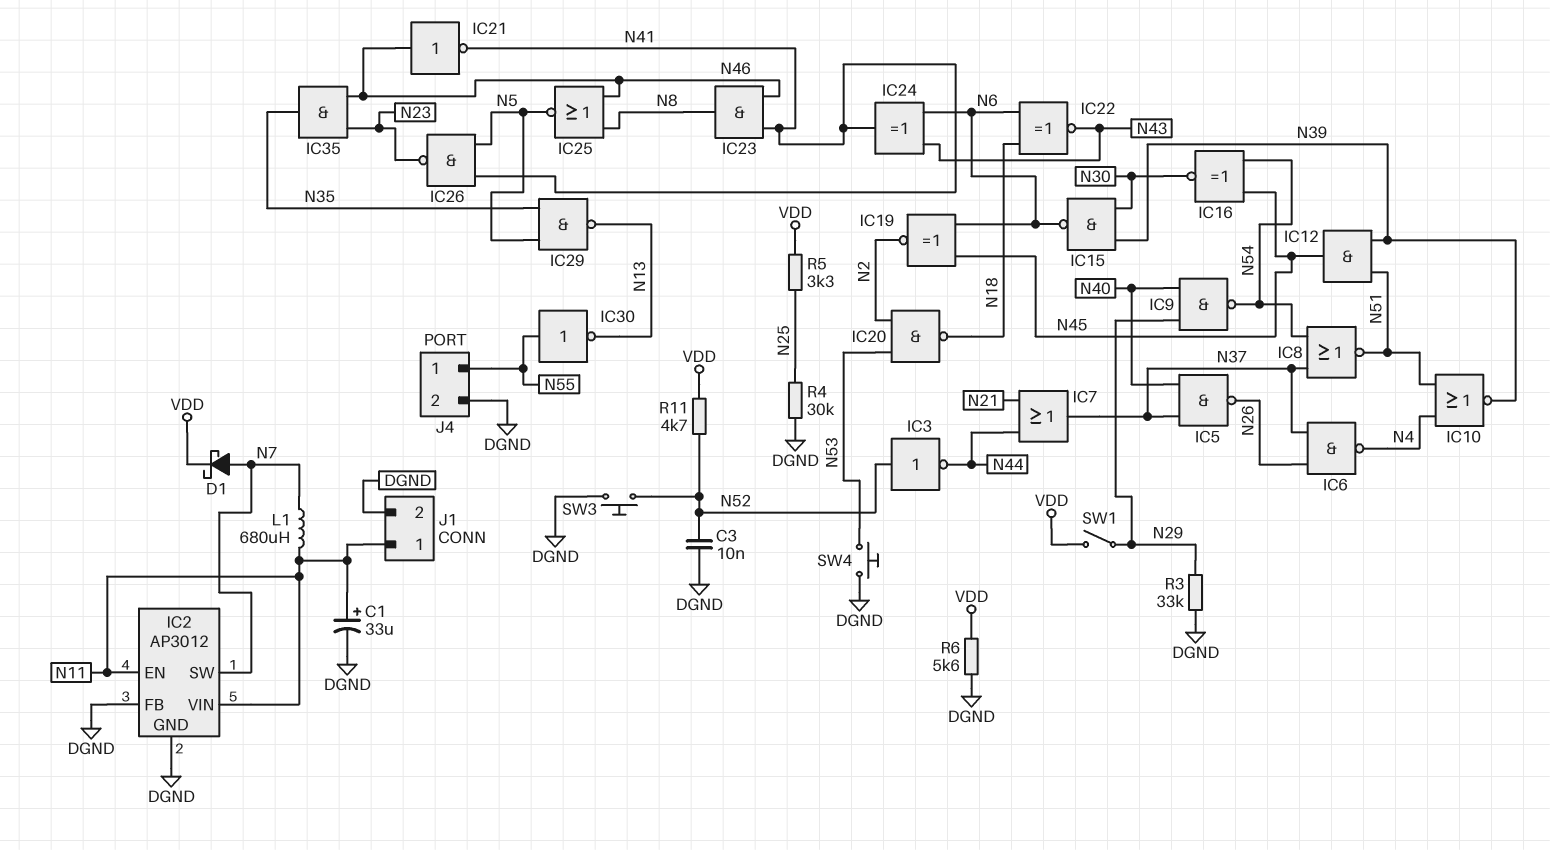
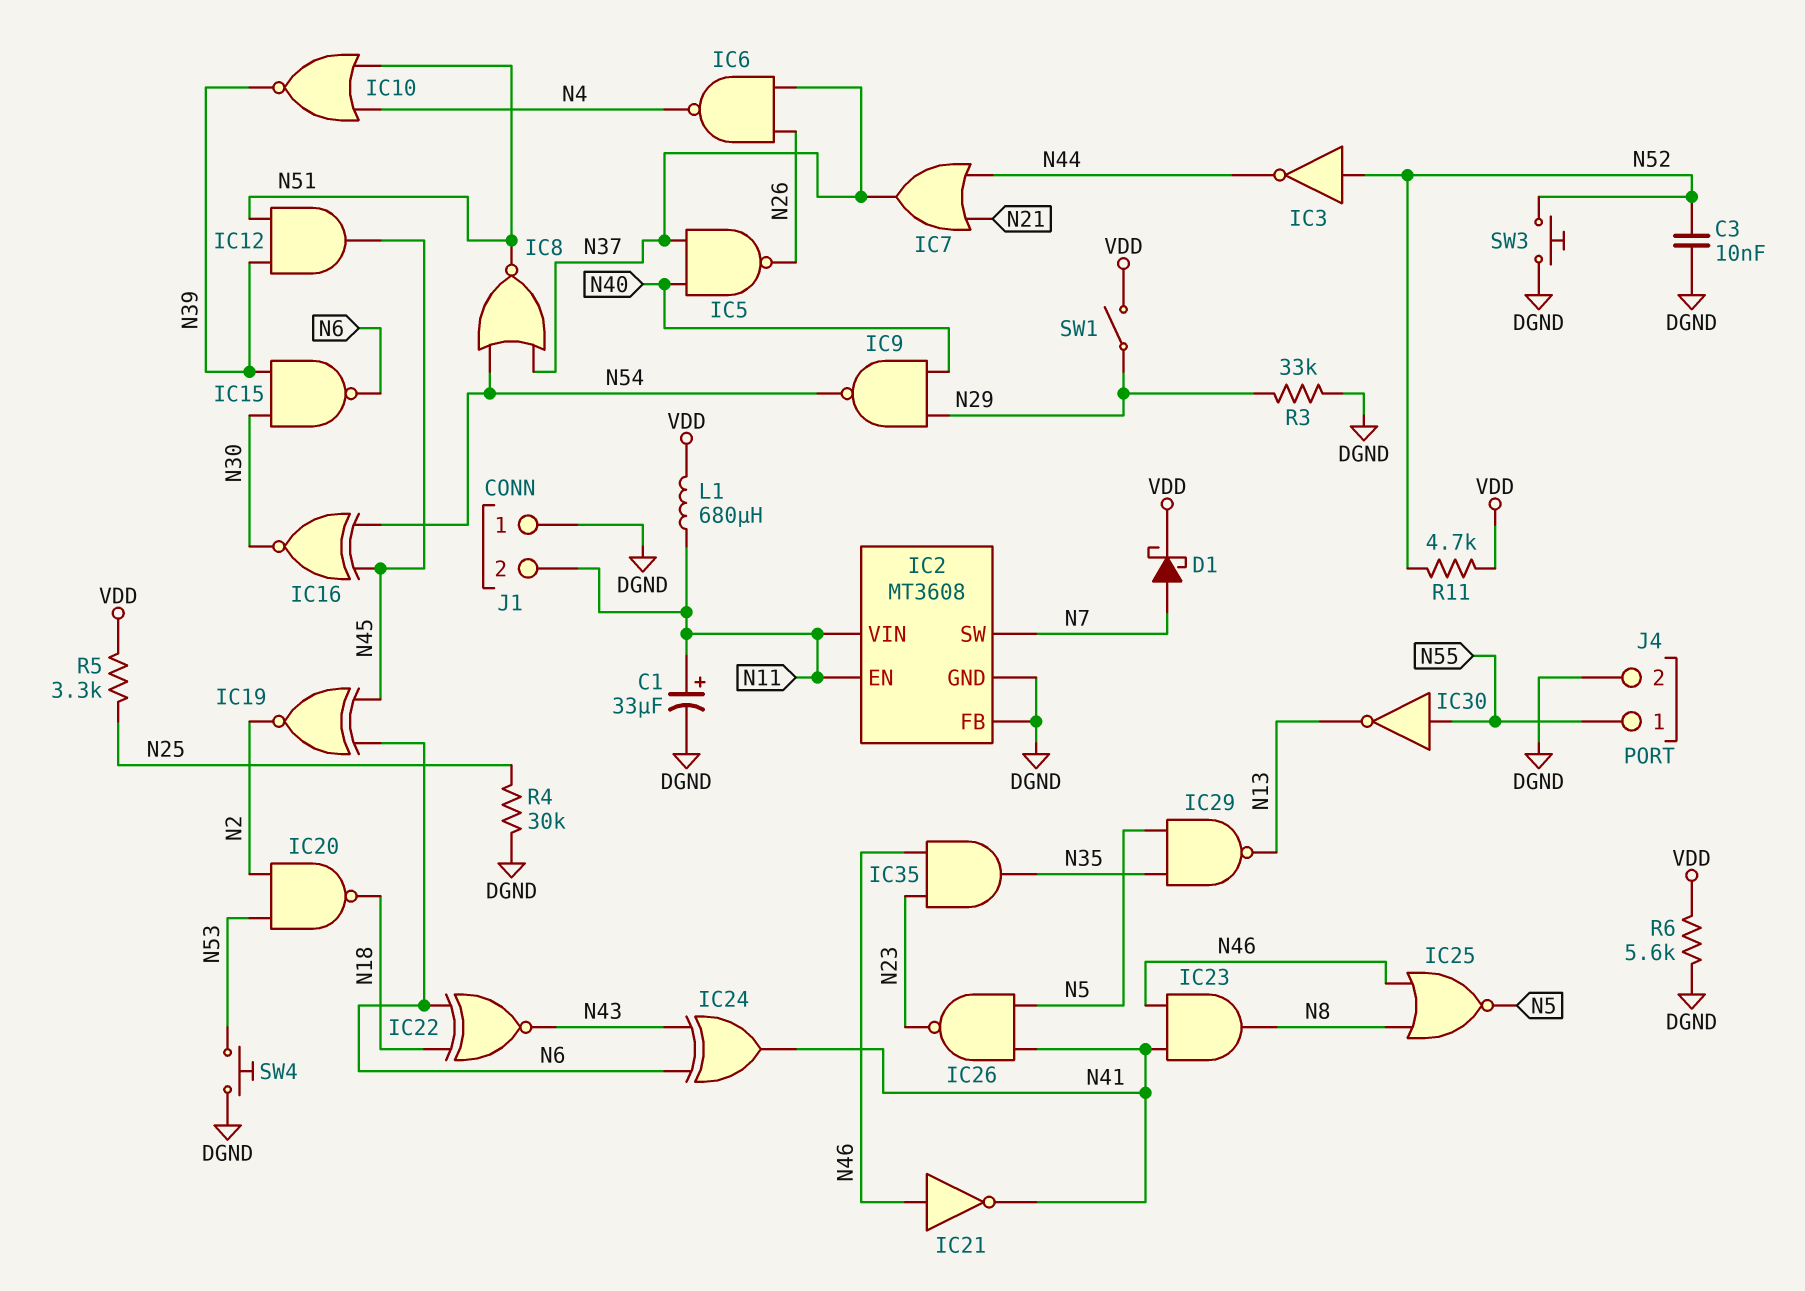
IC2: AP3012 -> MT3608
J1 pin 1: N11 -> DGND
J1 pin 2: DGND -> N11
L1: 680uH (N7, N11) -> 680uH (N11, VDD)

